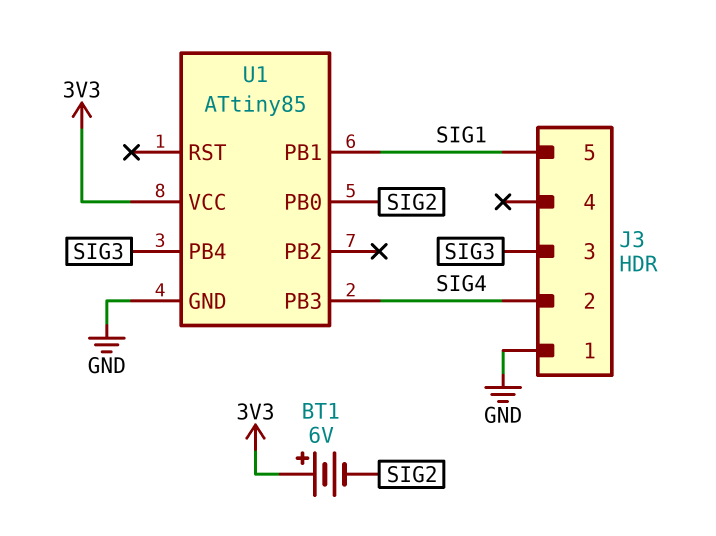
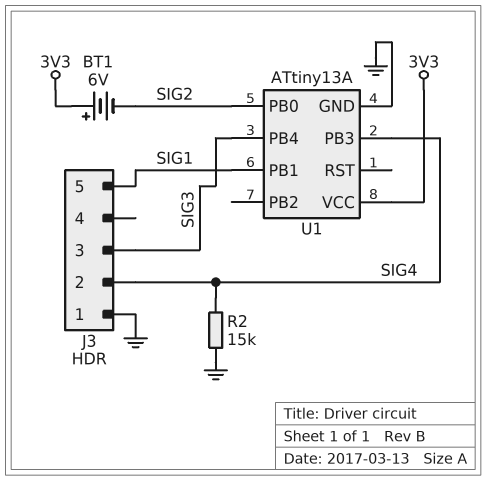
R2: none -> 15k (GND, SIG4)
U1: ATtiny85 -> ATtiny13A

